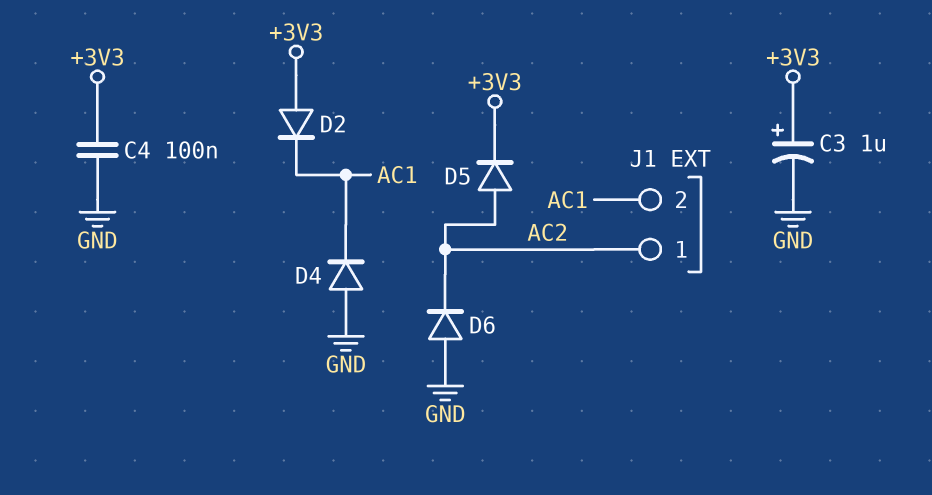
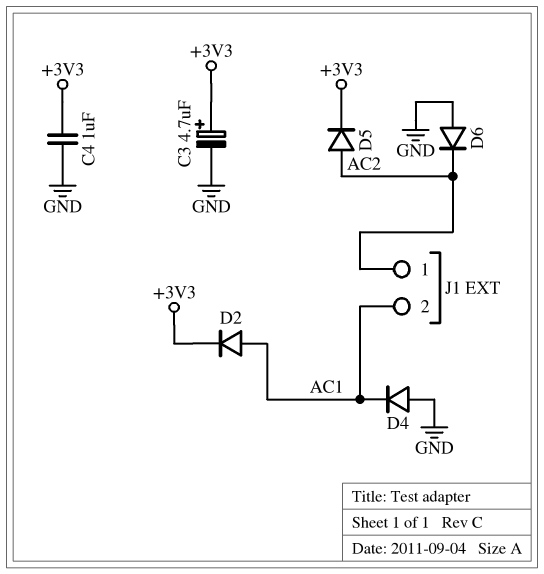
C3: 1uF (plus +3V3, minus GND) -> 4.7uF (plus +3V3, minus GND)
C4: 100nF (+3V3, GND) -> 1uF (+3V3, GND)
D2: diode (A +3V3, K AC1) -> diode (A AC1, K +3V3)

